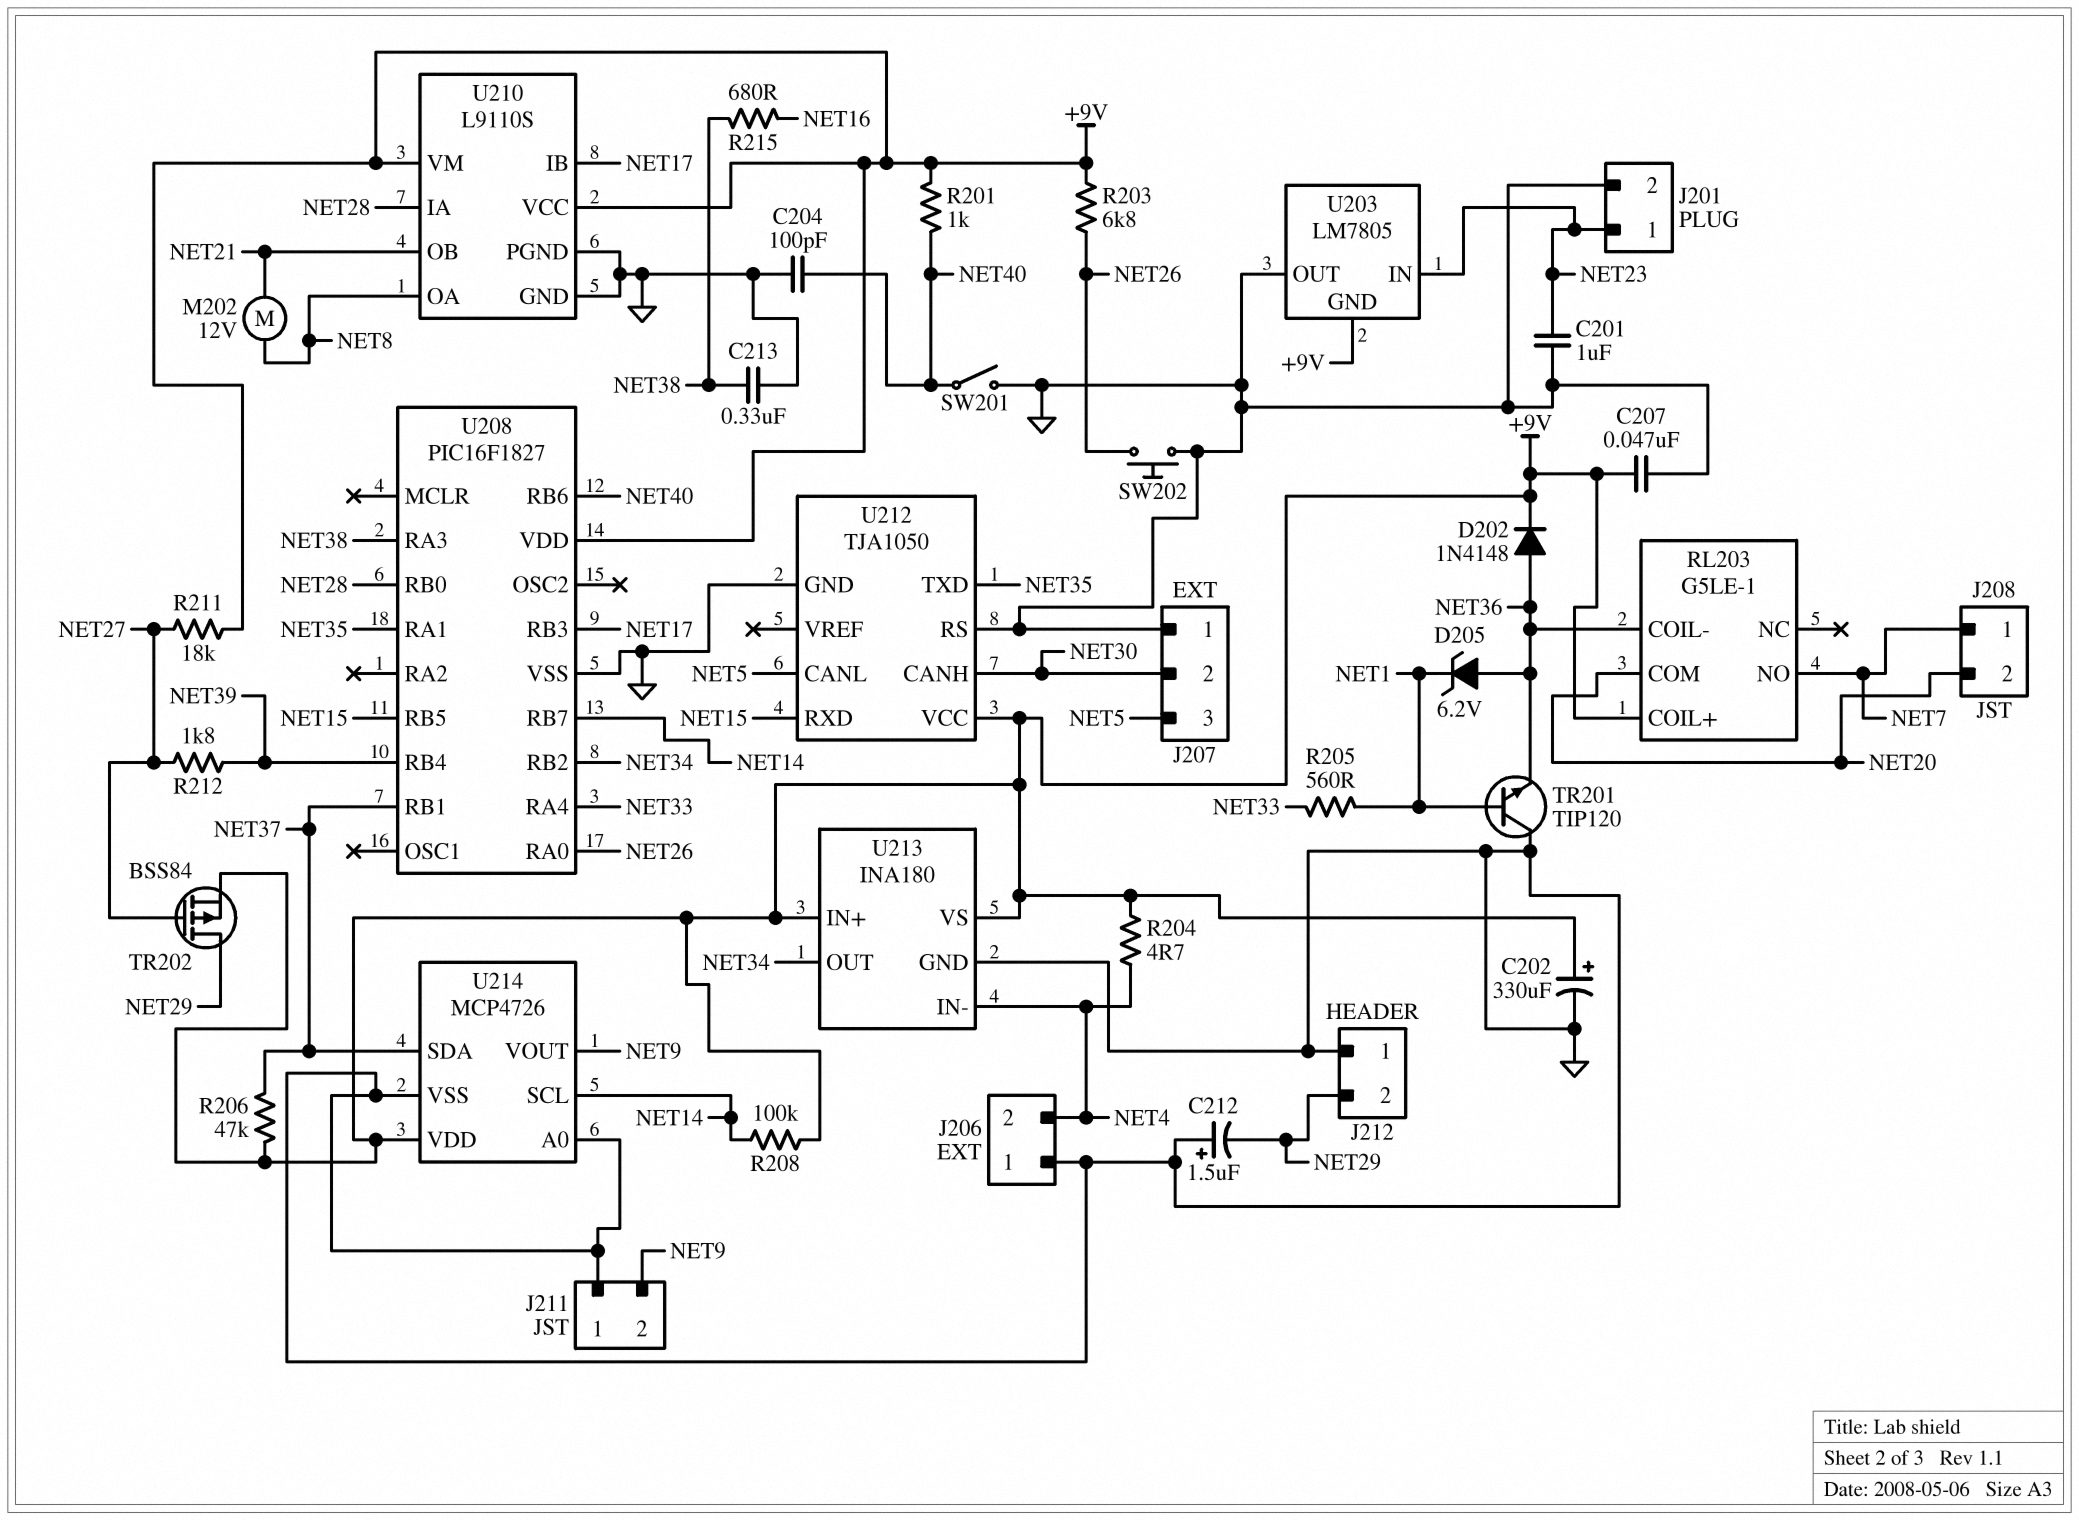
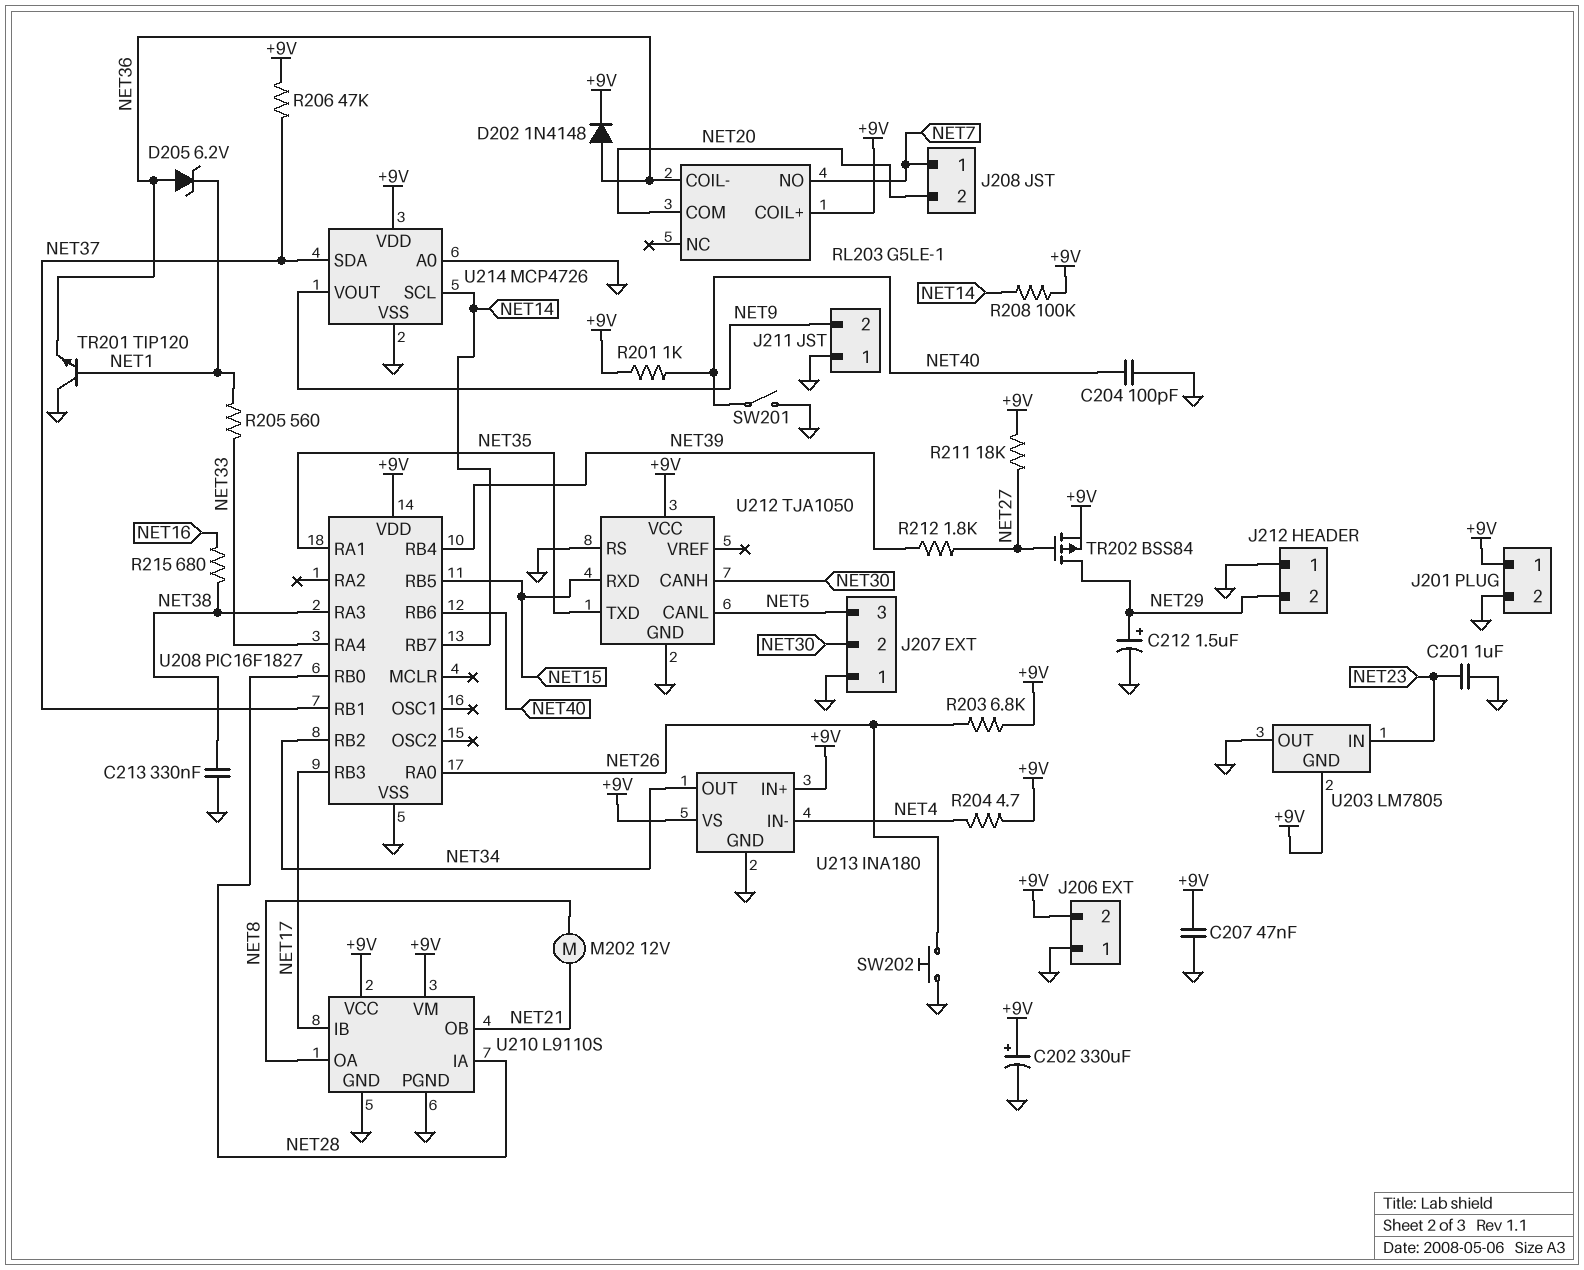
C212: 1.5uF (plus GND, minus NET29) -> 1.5uF (plus NET29, minus GND)
J201 pin 1: NET23 -> +9V
J206 pin 2: NET4 -> +9V

